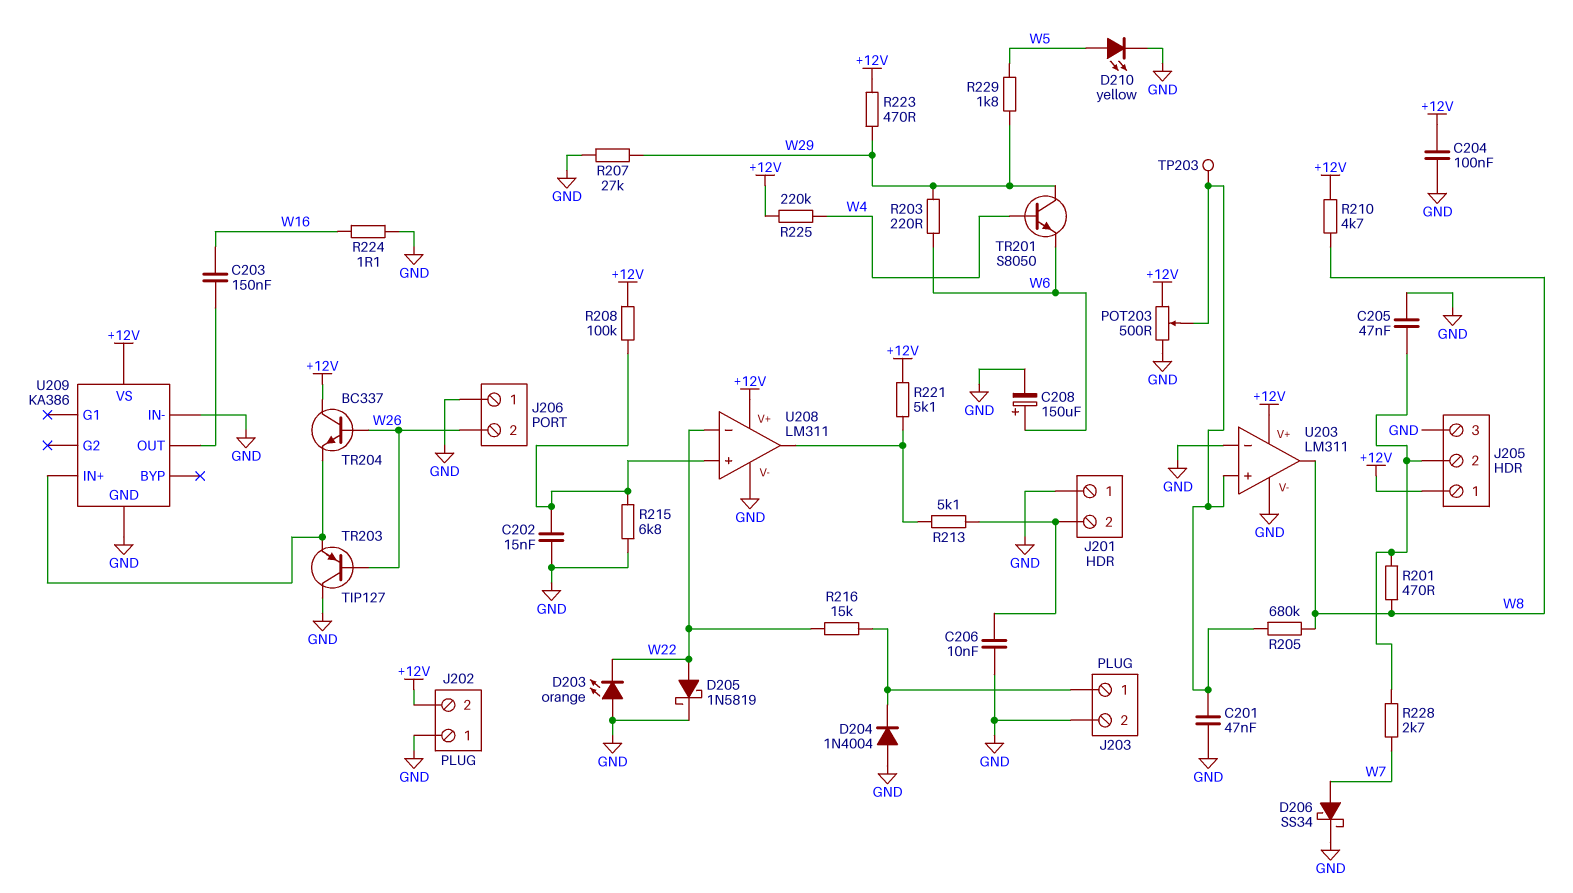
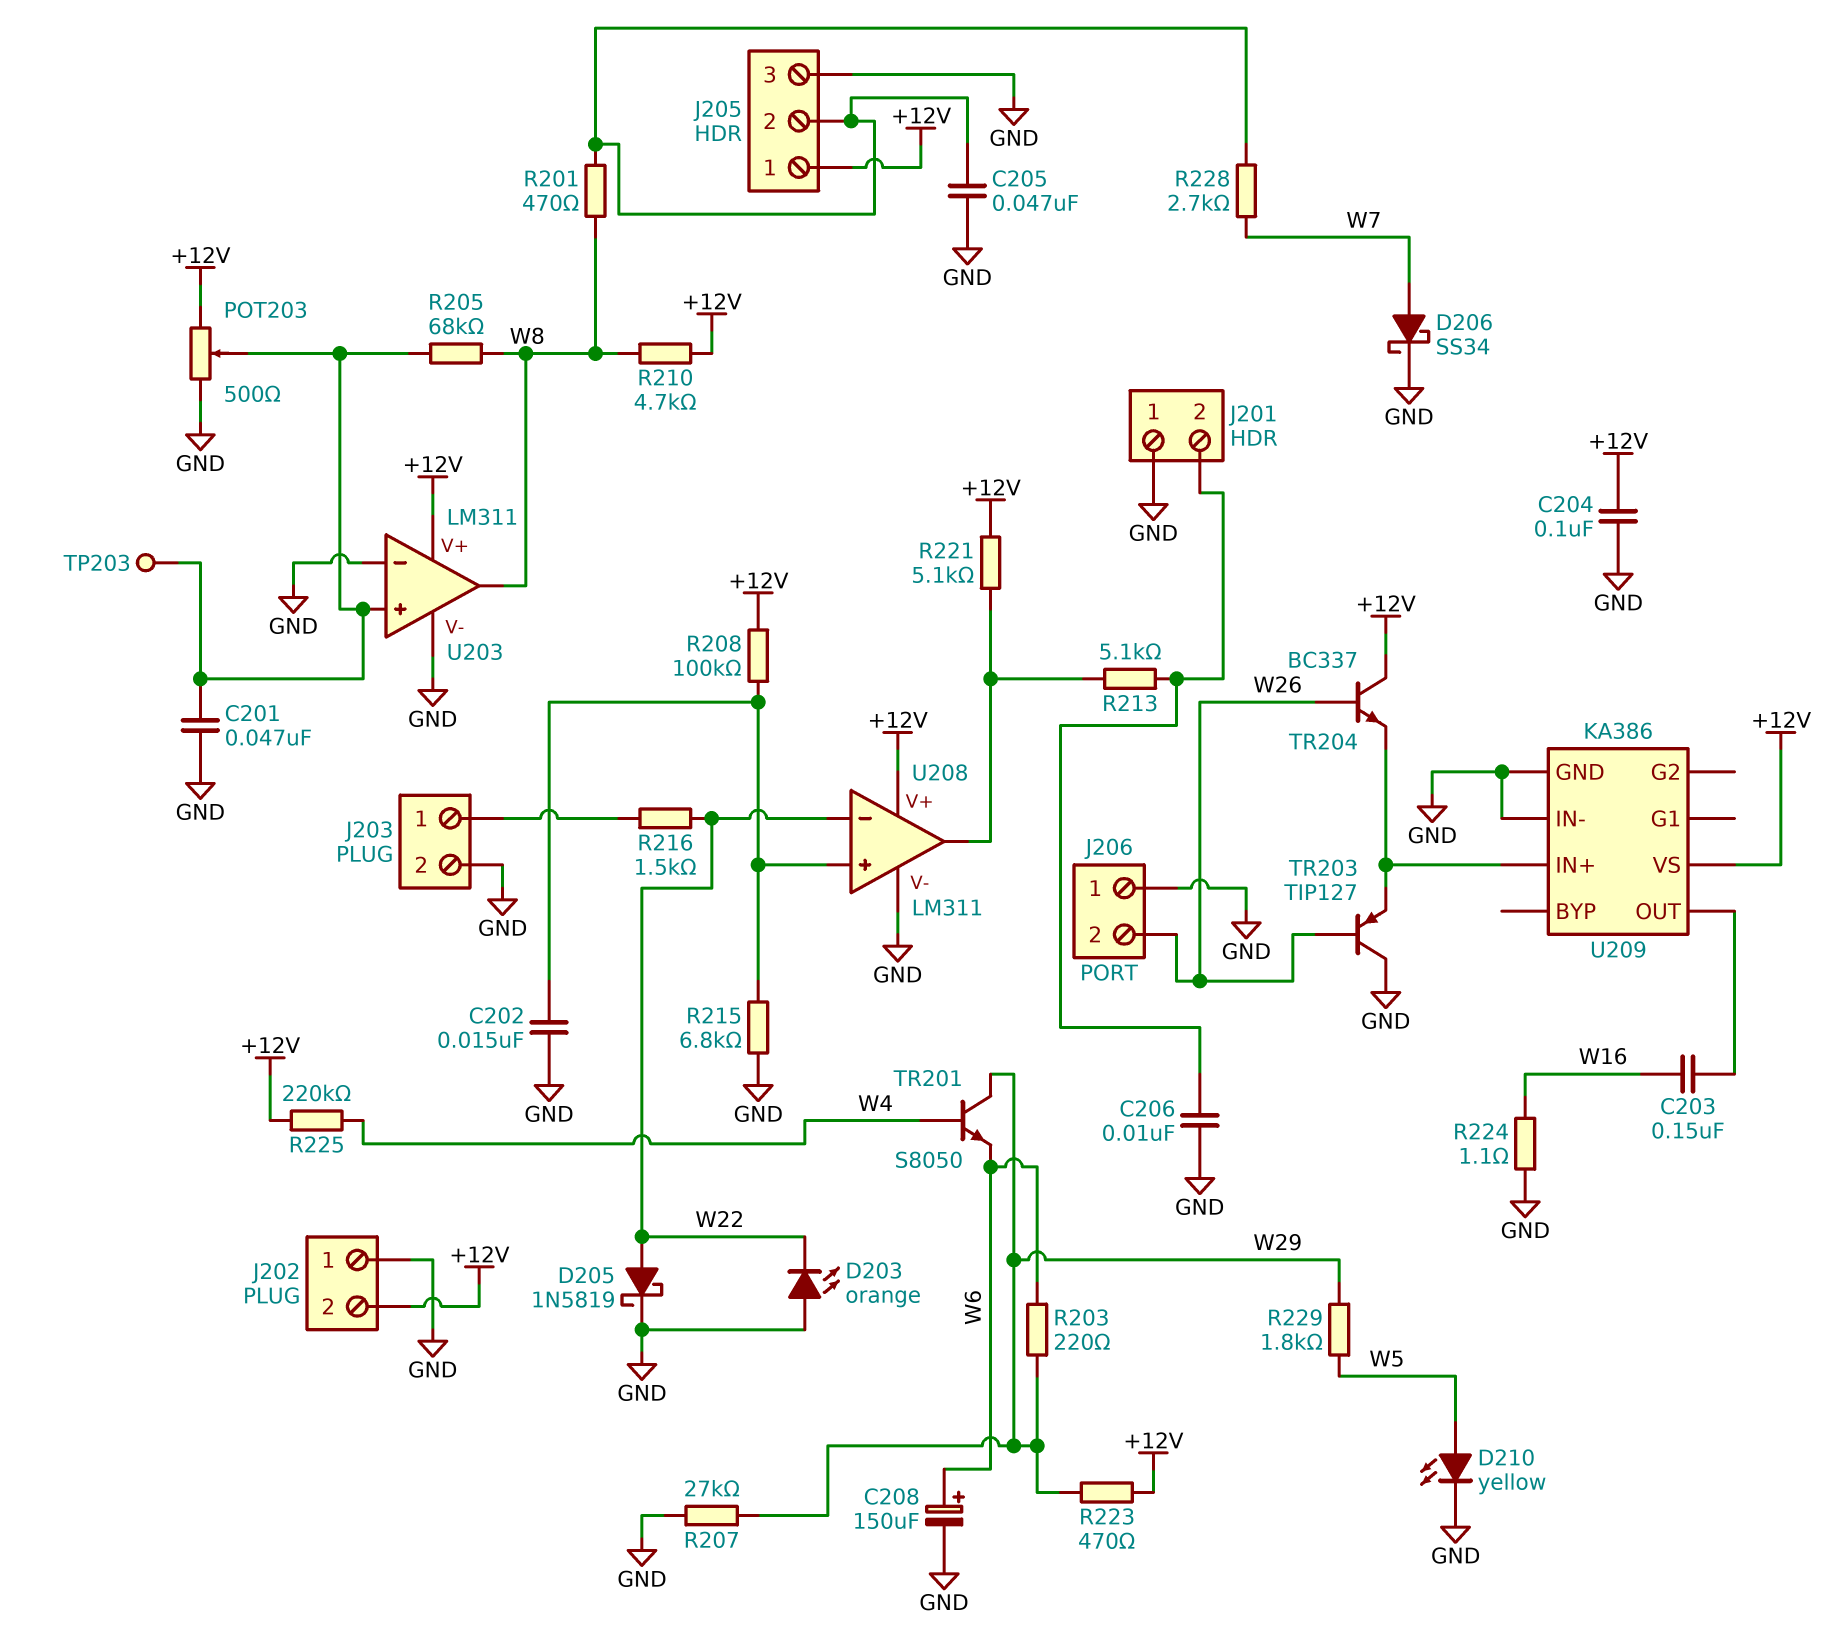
D204: diode 1N4004 (A GND, K J203/1) -> none
R205: 680k (U203/in+, W8) -> 68k (U203/in+, W8)
R216: 15k (J203/1, W22) -> 1.5k (J203/1, W22)

